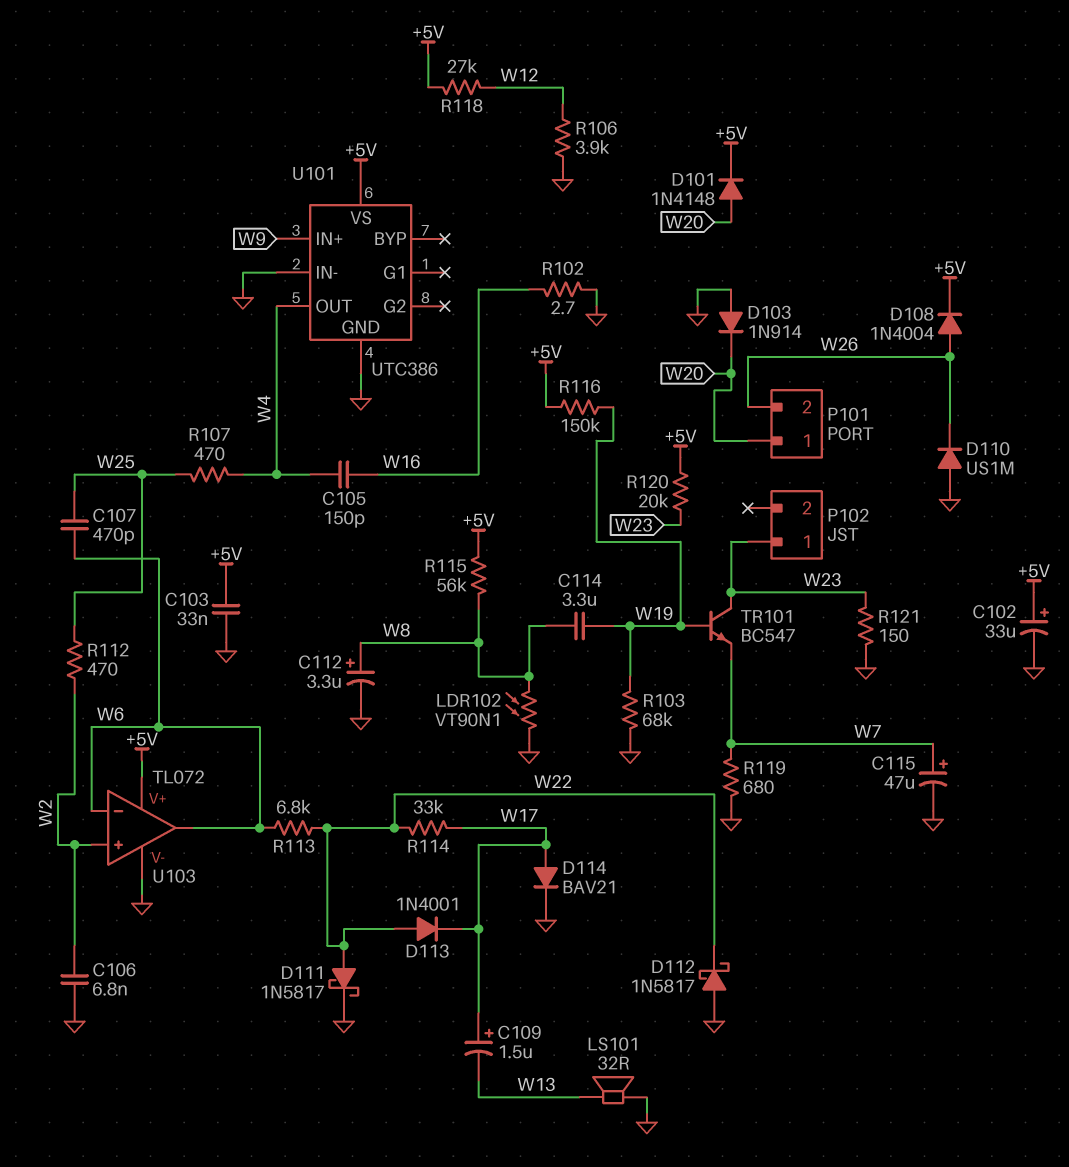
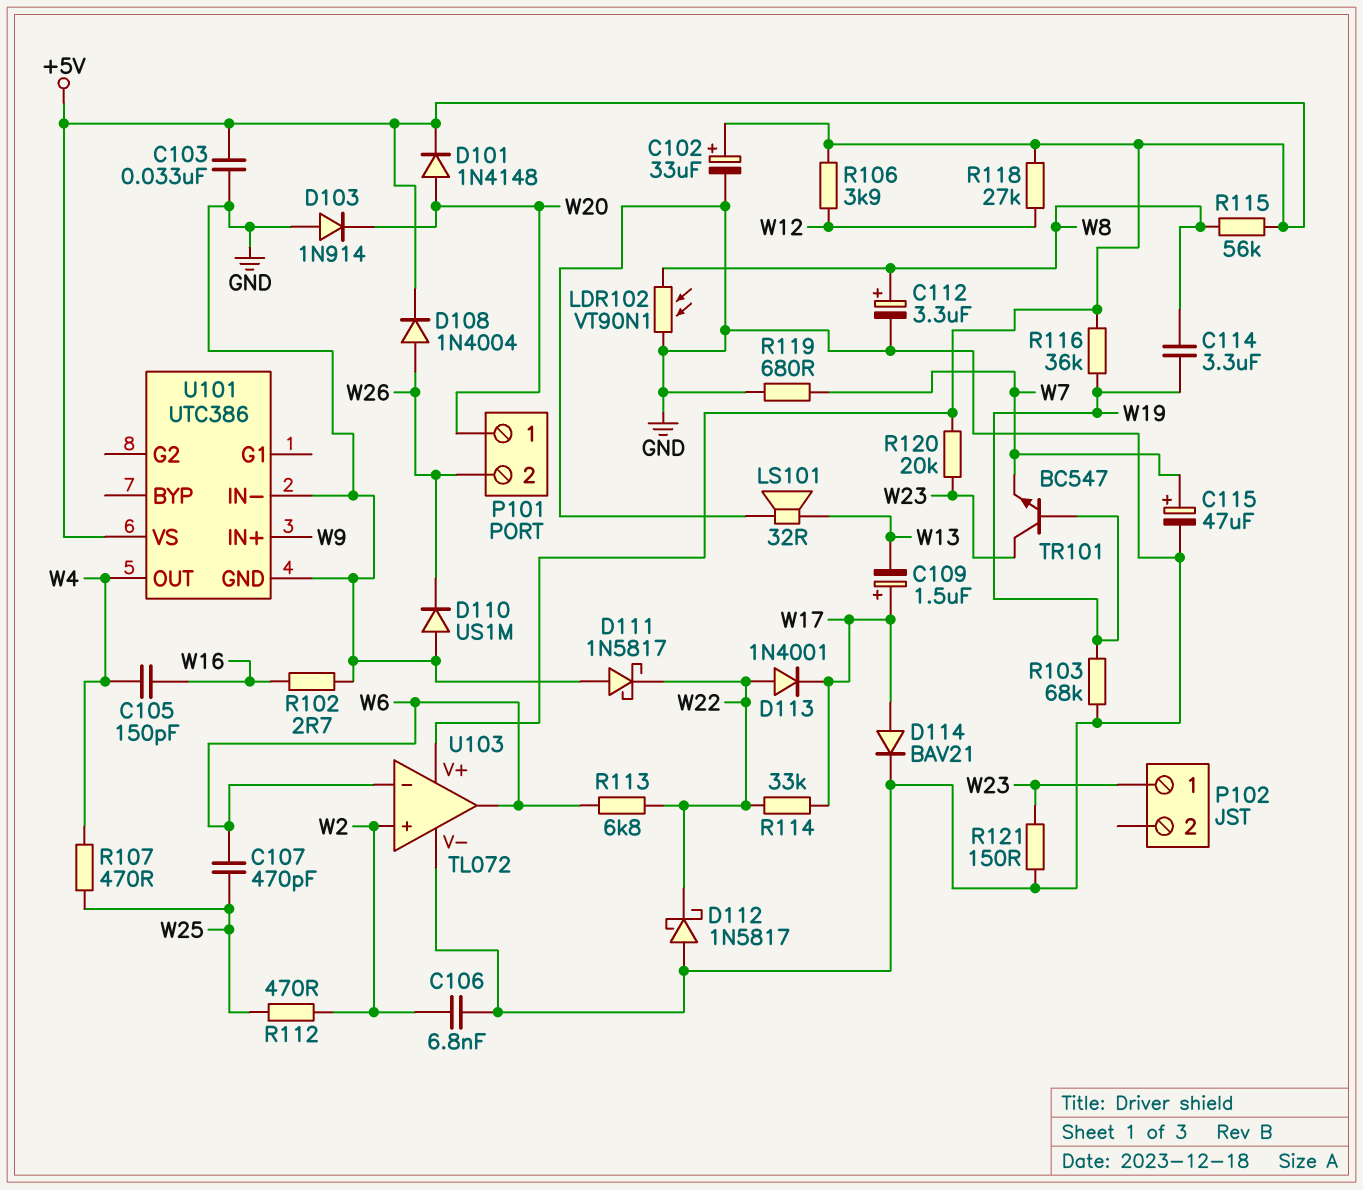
D111: schottky 1N5817 (A W22, K GND) -> schottky 1N5817 (A GND, K W22)
R106: 3.9k (GND, W12) -> 3.9k (+5V, W12)
R116: 150k (+5V, W19) -> 36k (+5V, W19)

